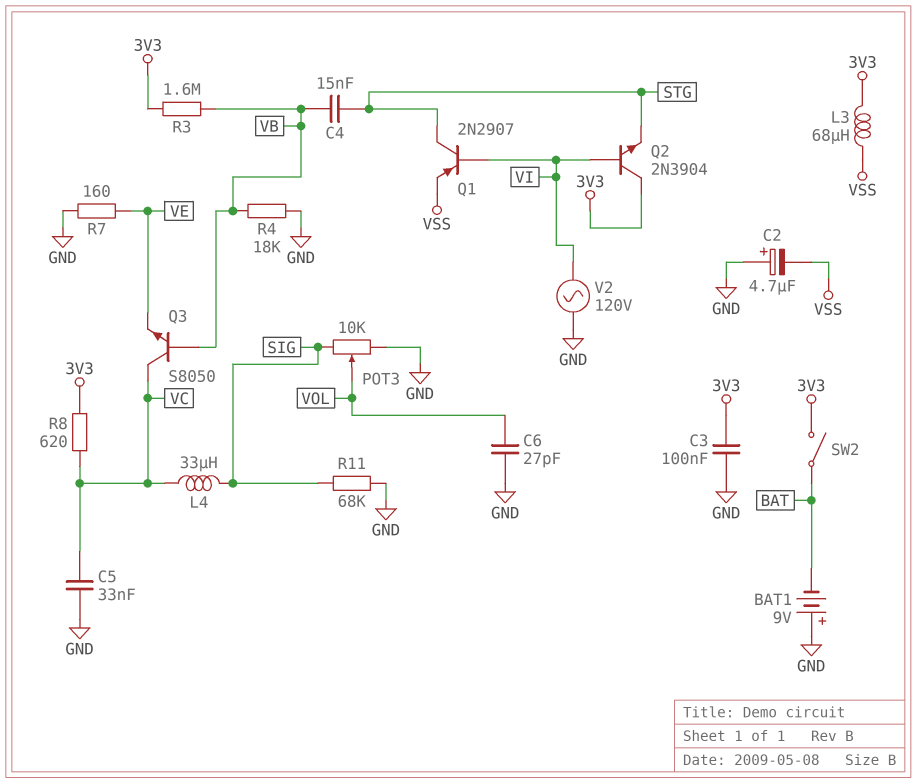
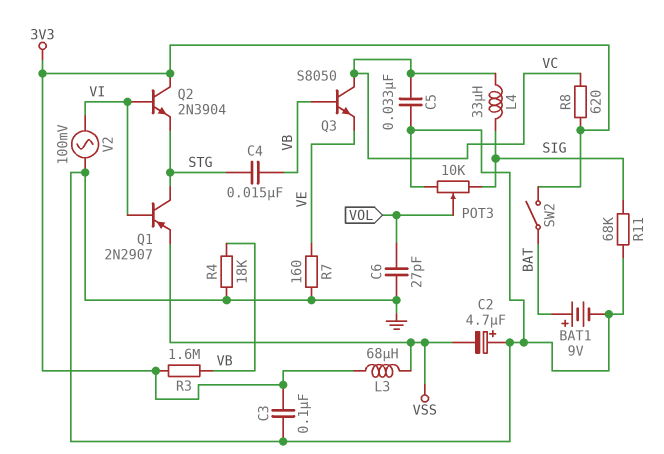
BAT1: 9V (plus GND, minus BAT) -> 9V (plus BAT, minus GND)
V2: AC 120V (GND, VI) -> AC 100mV (GND, VI)

